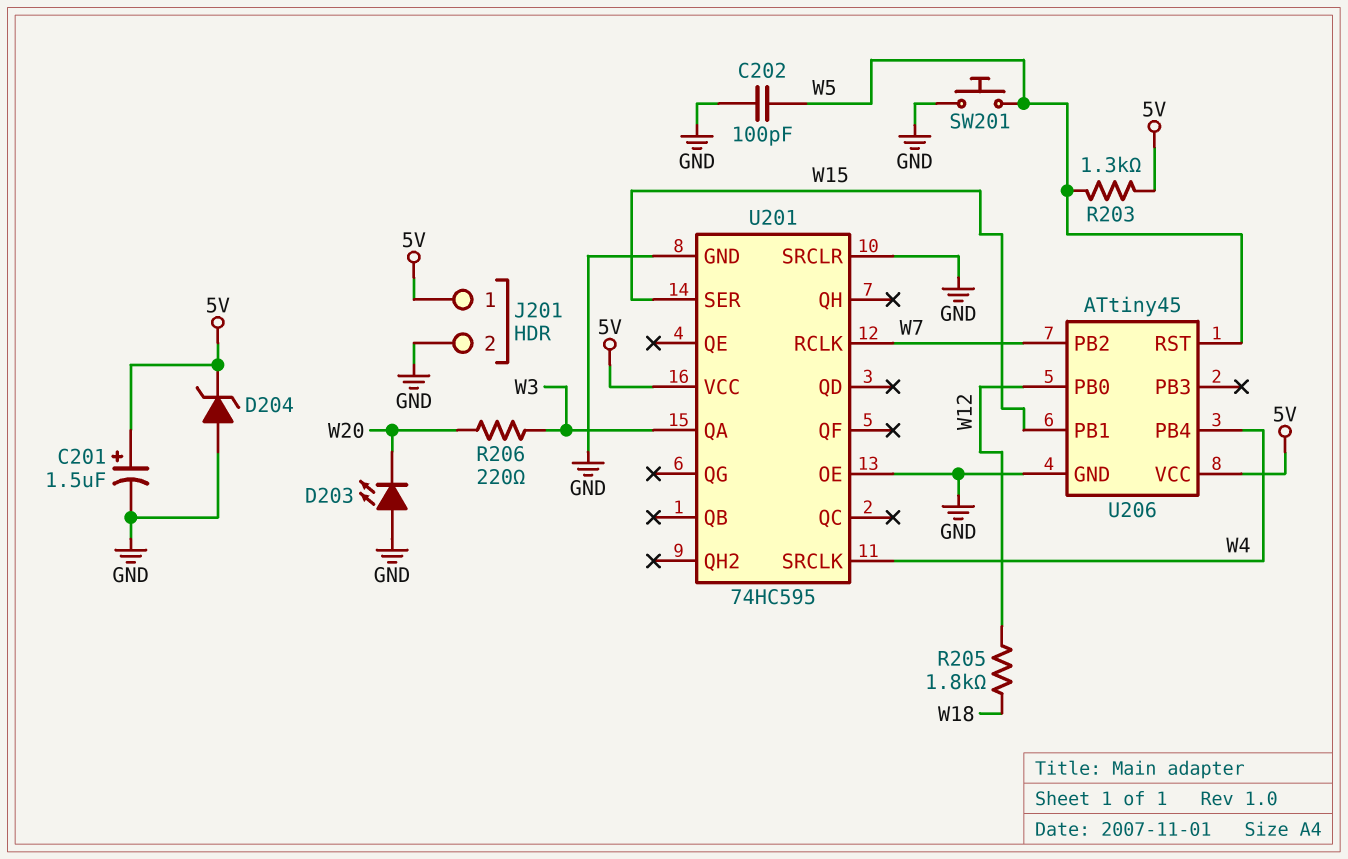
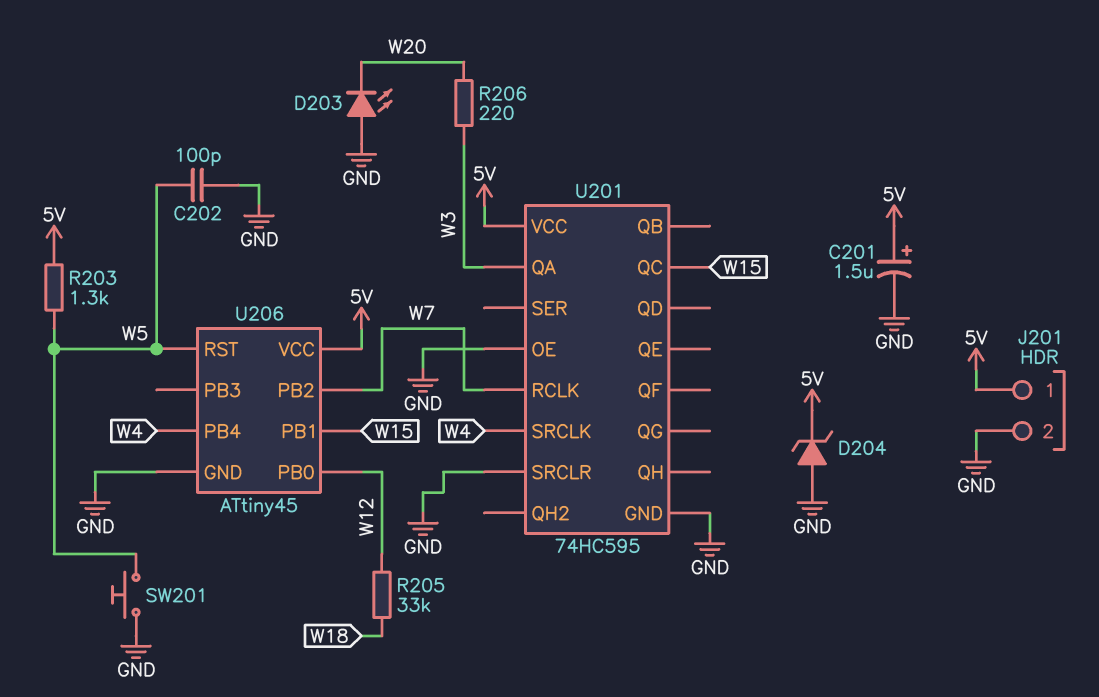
R205: 1.8k (W12, W18) -> 33k (W12, W18)
U201 pin QC: none -> W15
U201 pin SER: W15 -> none

